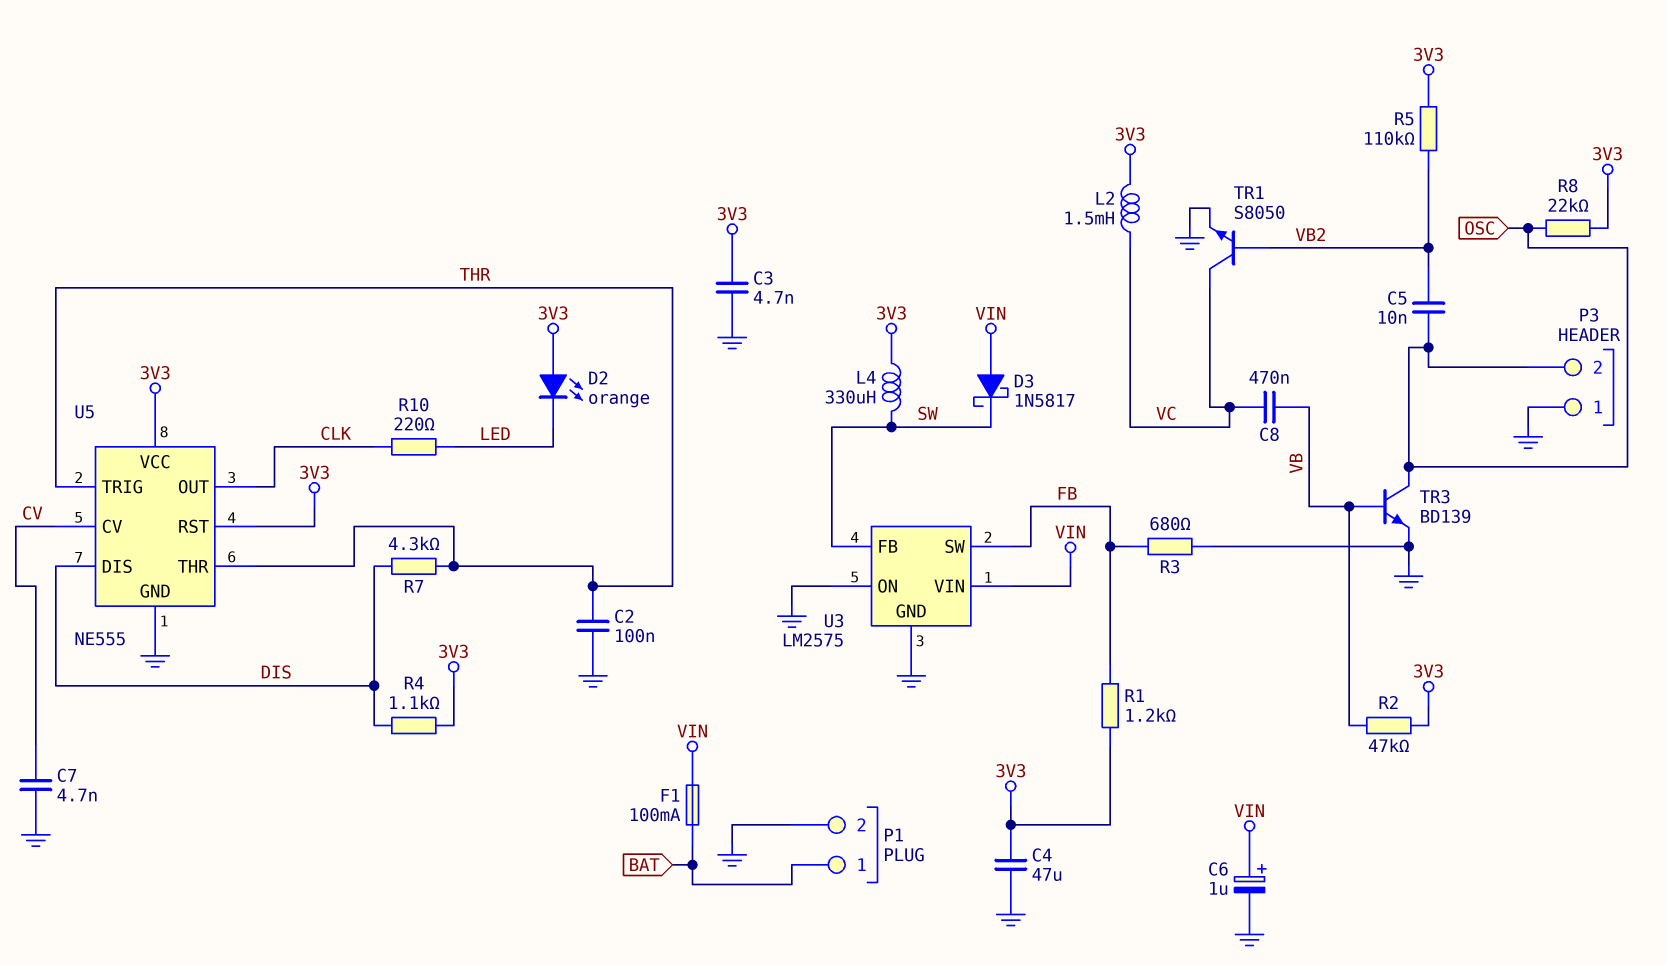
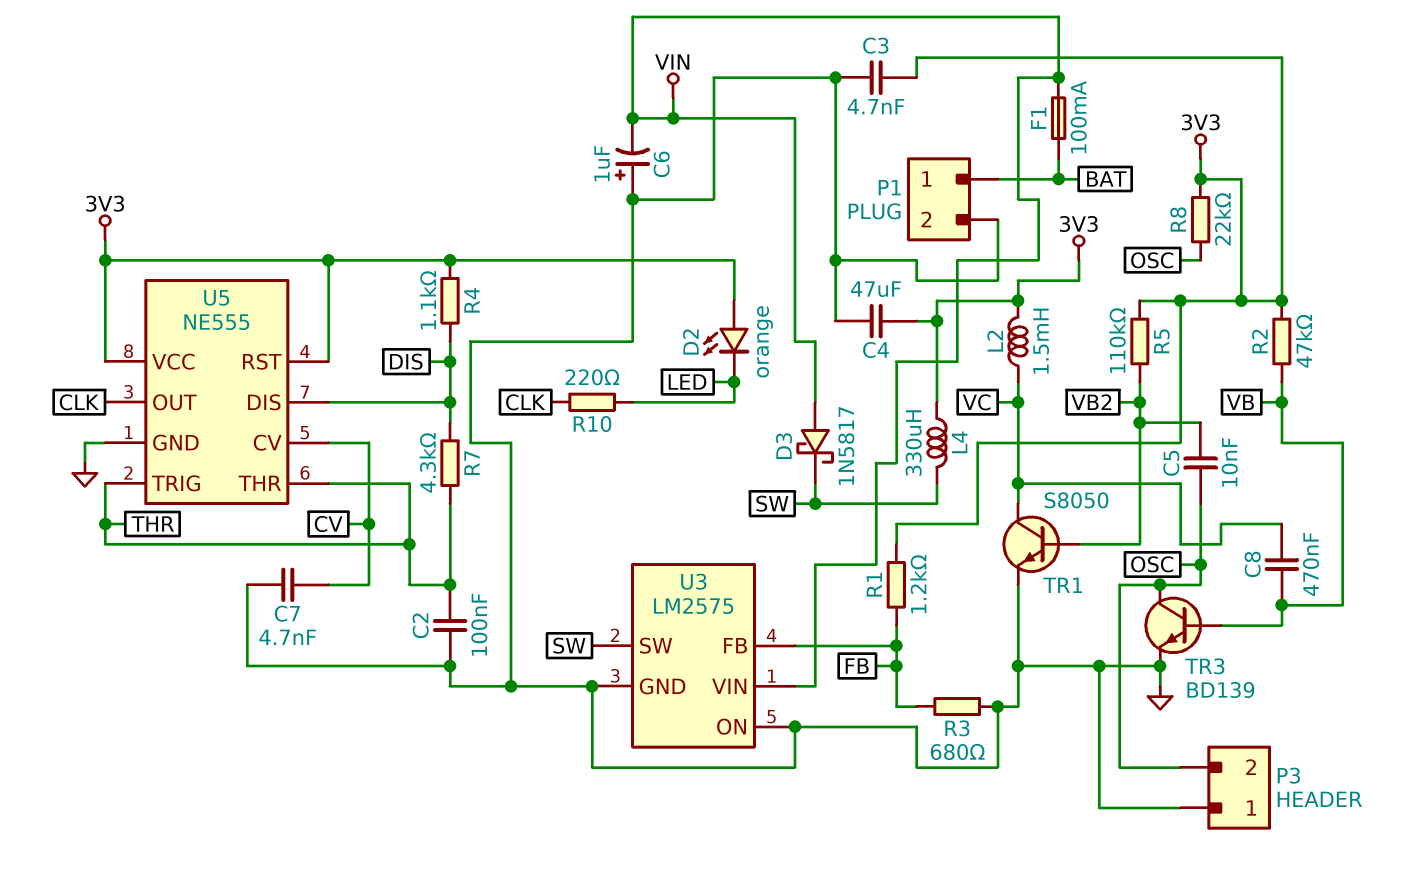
C6: 1uF (plus VIN, minus GND) -> 1uF (plus GND, minus VIN)
U3 pin FB: SW -> FB
U3 pin SW: FB -> SW

